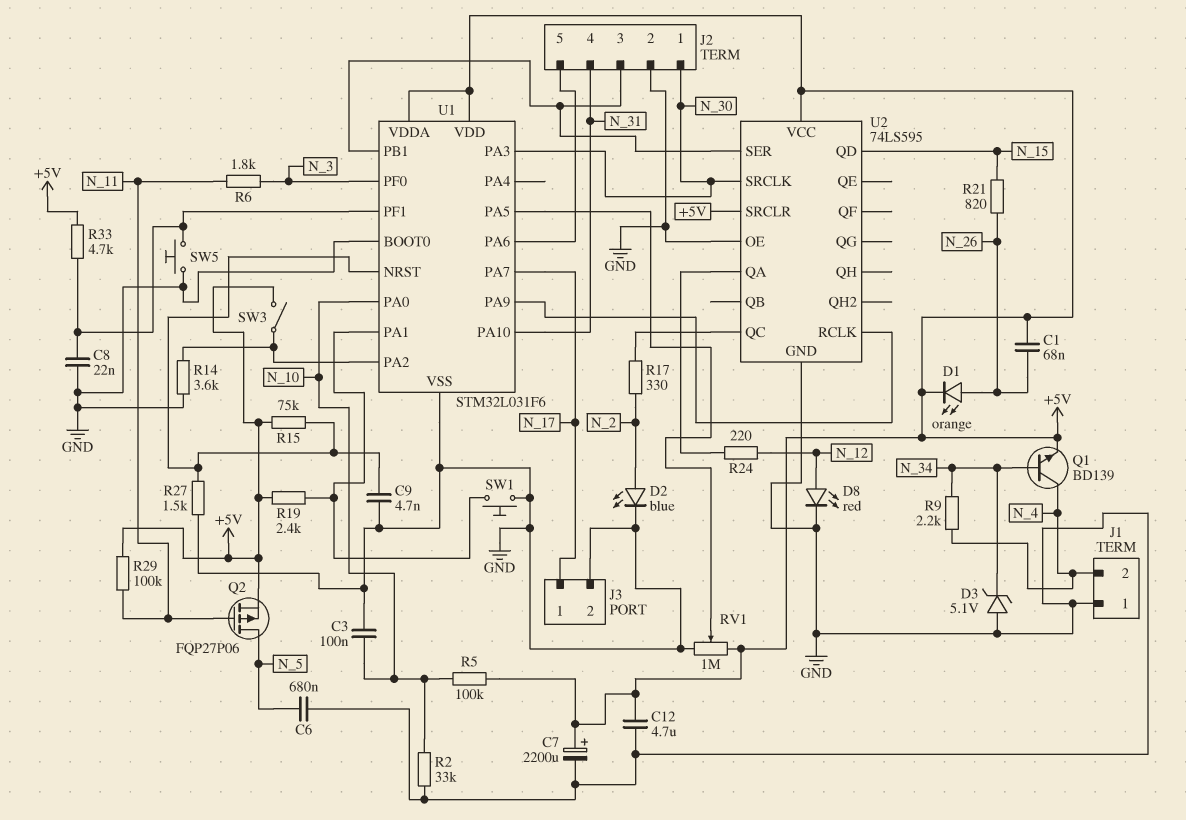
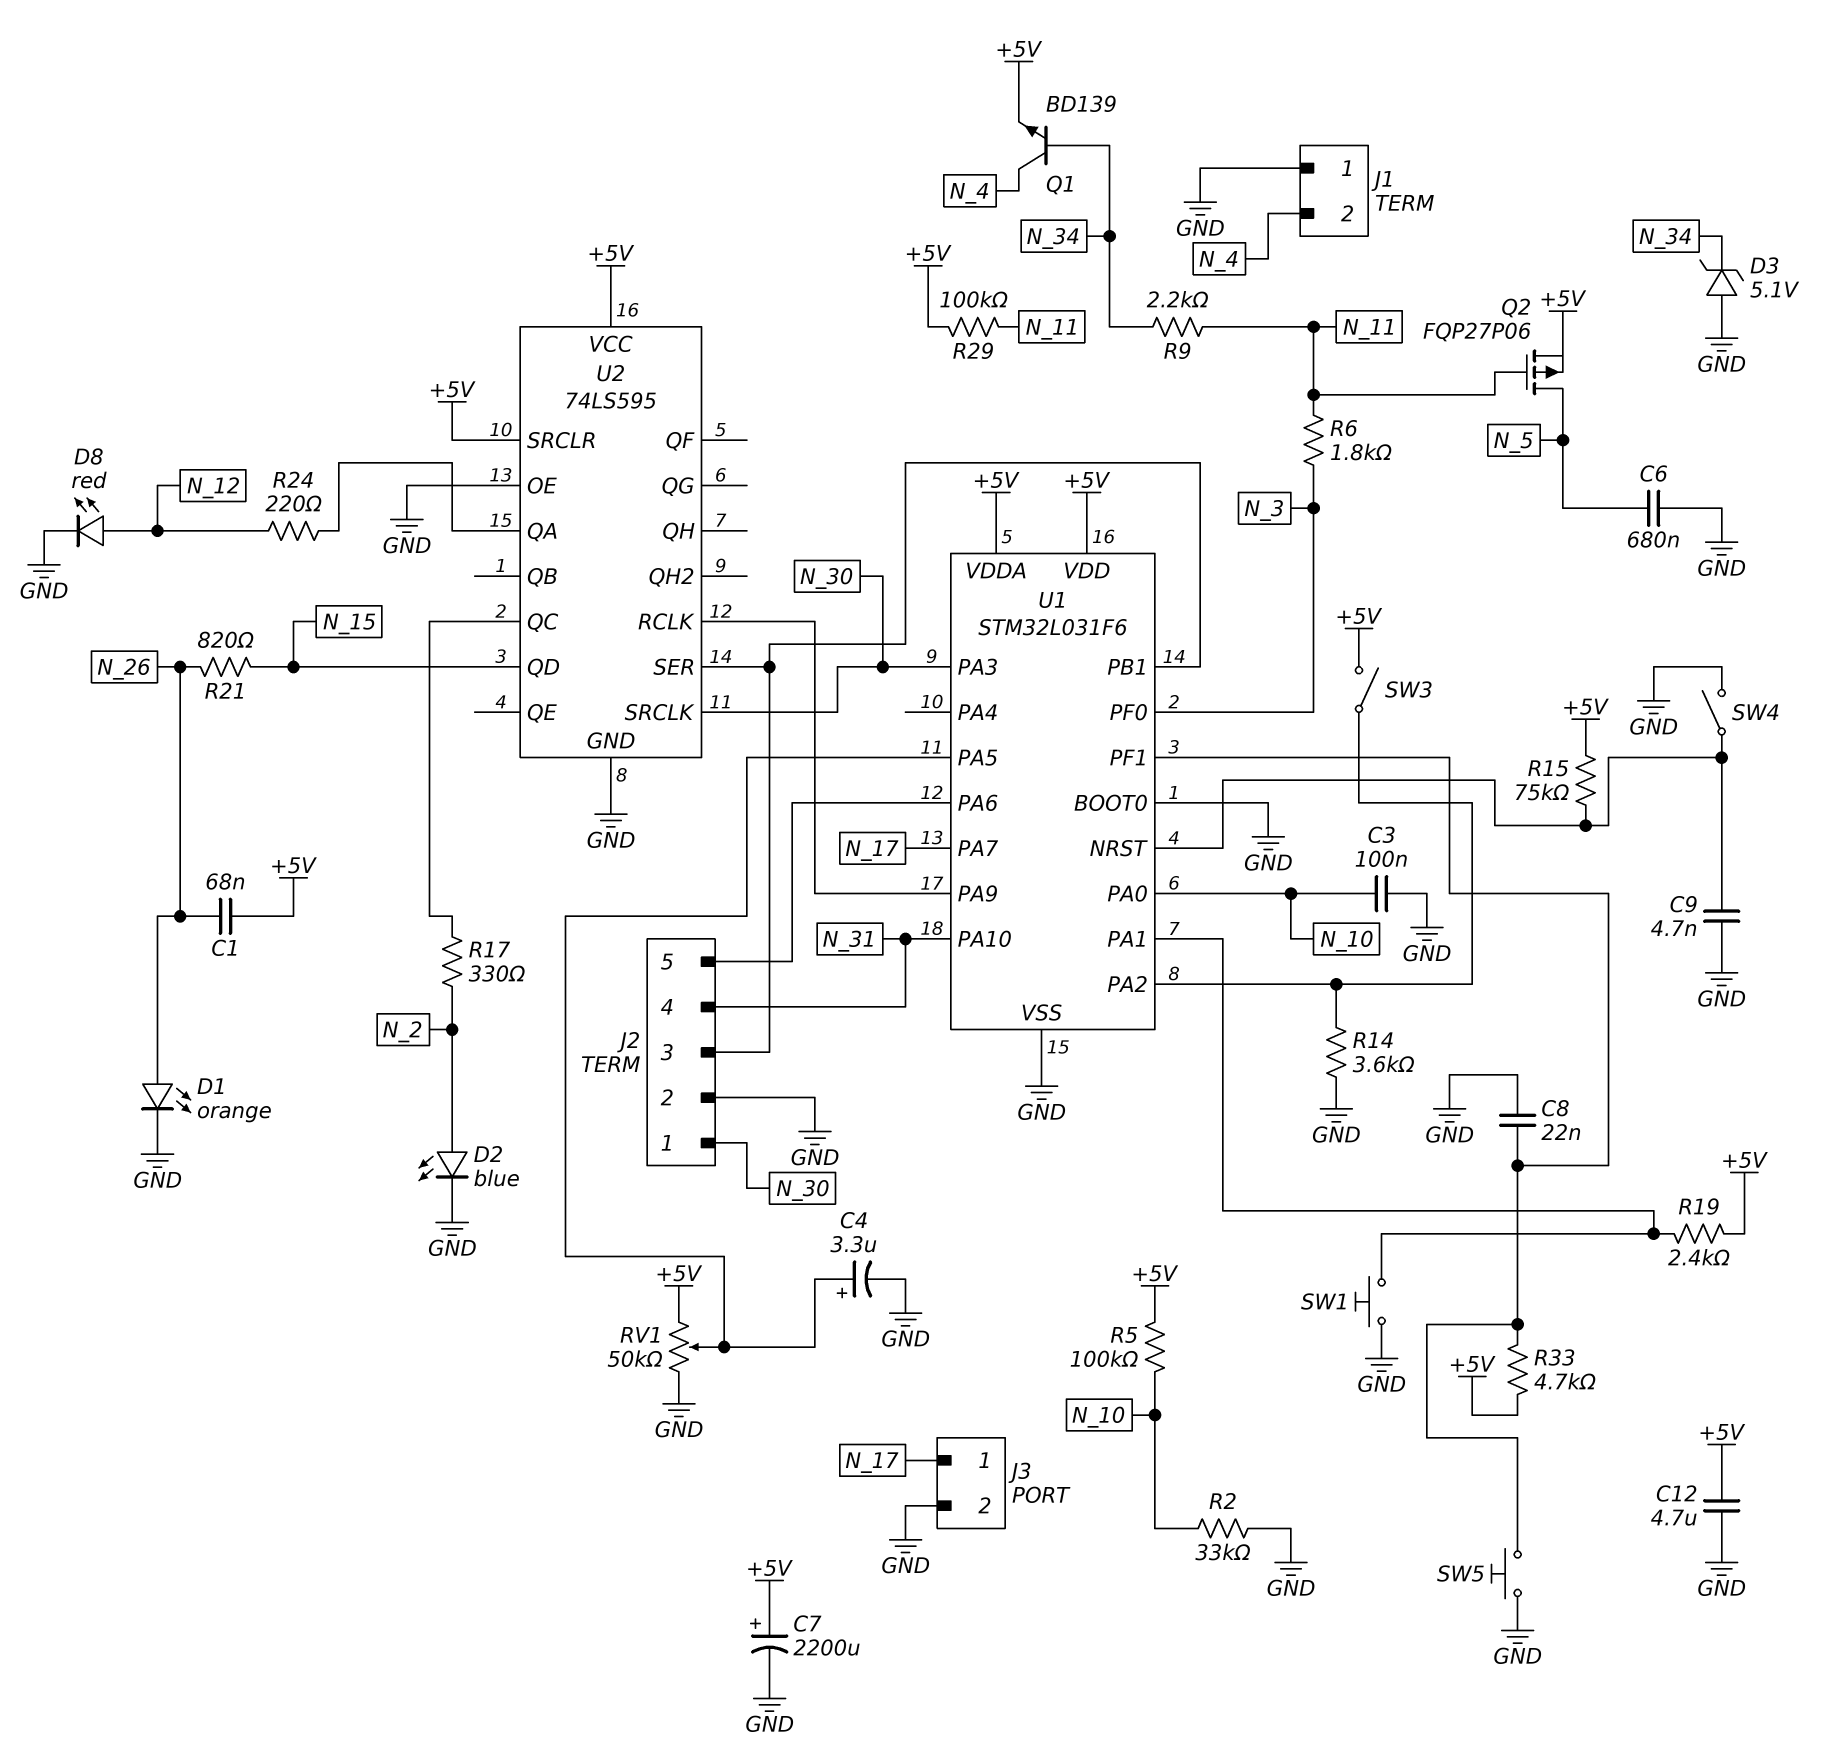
C4: none -> 3.3uF (plus U1/PA5, minus GND)
D1: LED orange (A N_26, K +5V) -> LED orange (A N_26, K GND)
R9: 2.2k (N_4, N_34) -> 2.2k (N_11, N_34)
R27: 1.5k (GND, U1/NRST) -> none
RV1: 1M (+5V, GND, wiper U1/PA5) -> 50k (+5V, GND, wiper U1/PA5)
SW4: none -> switch (GND, U1/NRST)

